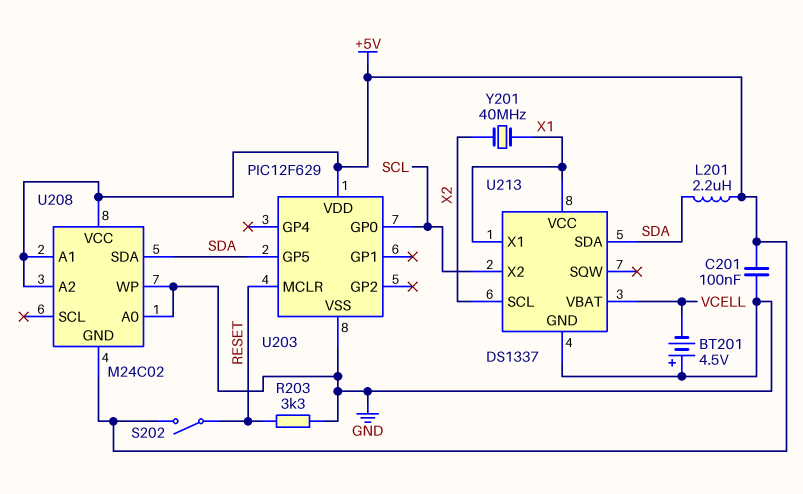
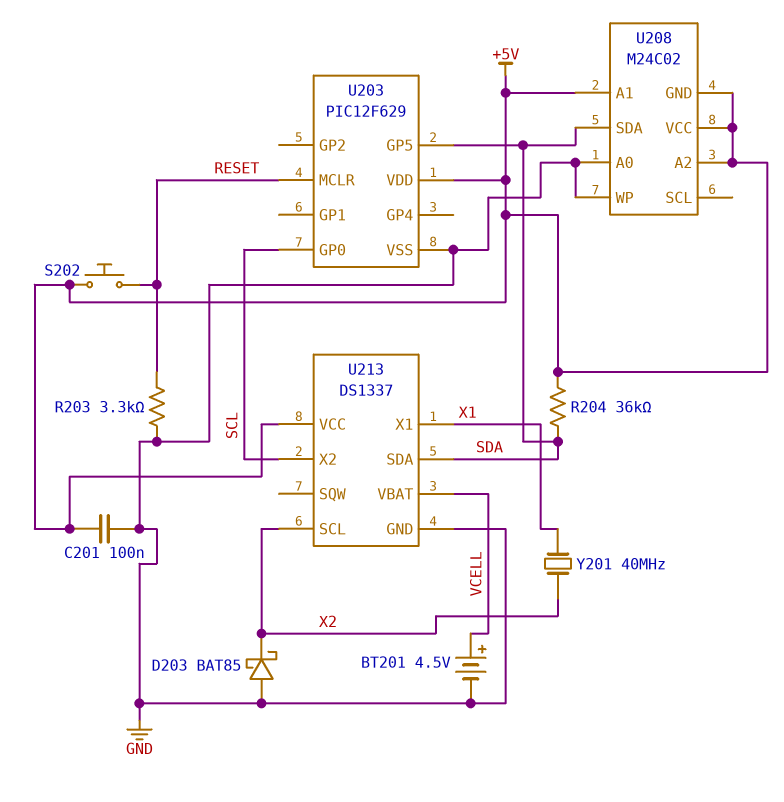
BT201: 4.5V (plus GND, minus VCELL) -> 4.5V (plus VCELL, minus GND)
D203: none -> schottky BAT85 (A GND, K X2)
L201: 2.2uH (+5V, SDA) -> none
R204: none -> 36k (+5V, SDA)
S202: switch (+5V, RESET) -> button (+5V, RESET)
U213 pin VCC: X1 -> +5V

